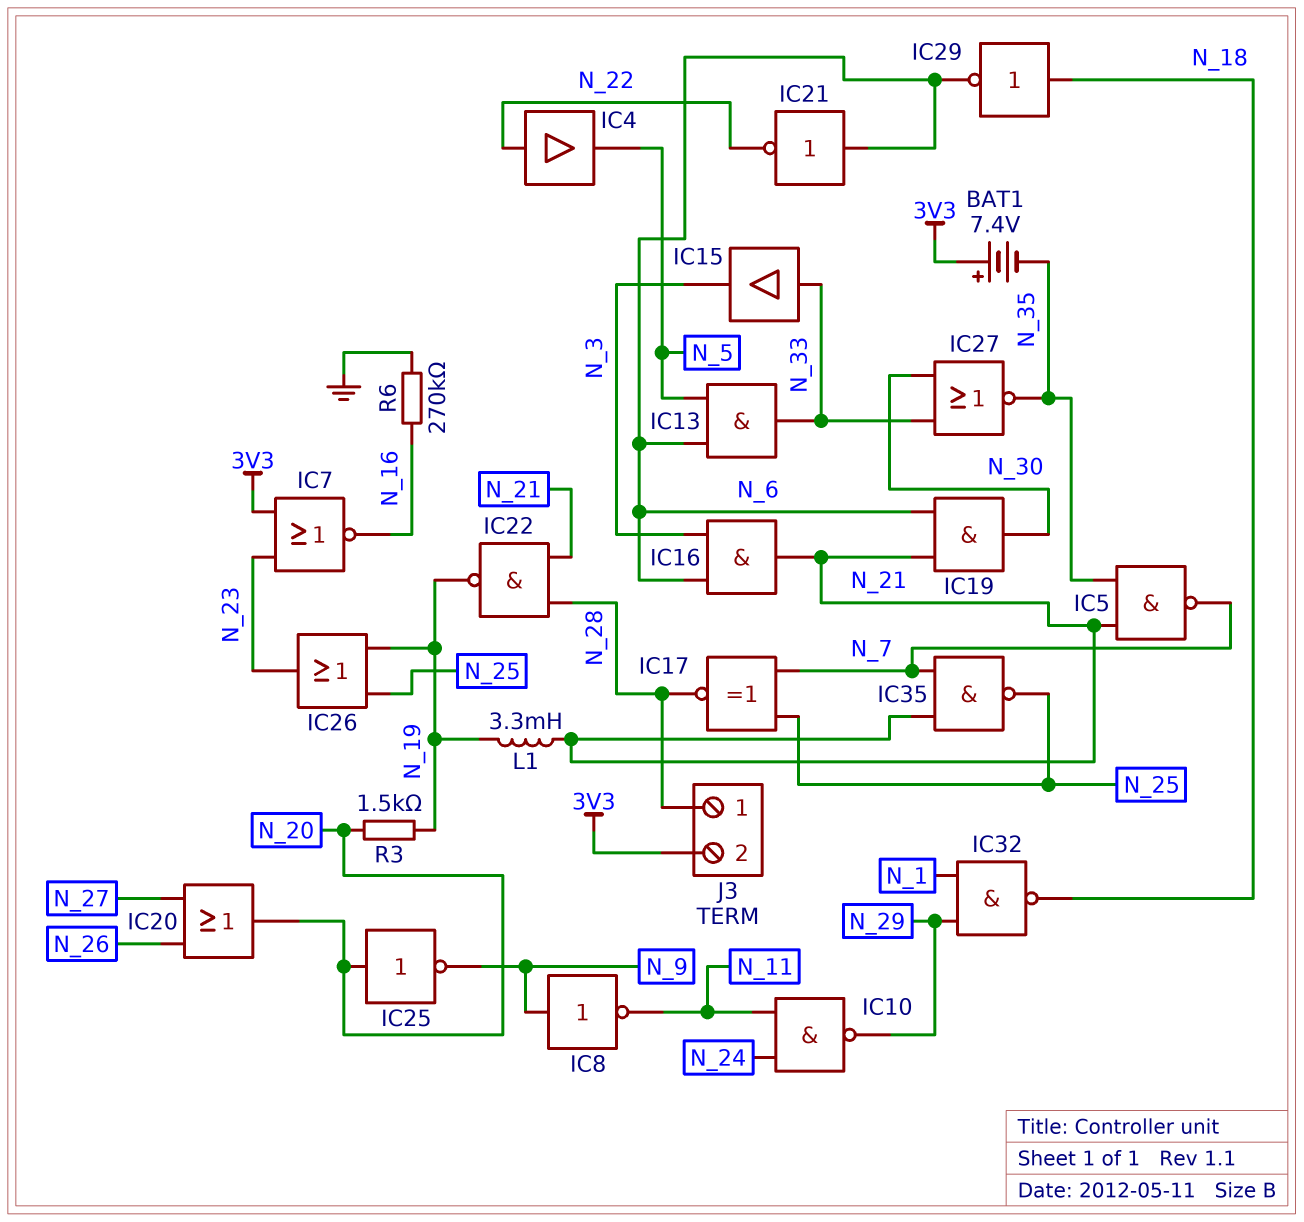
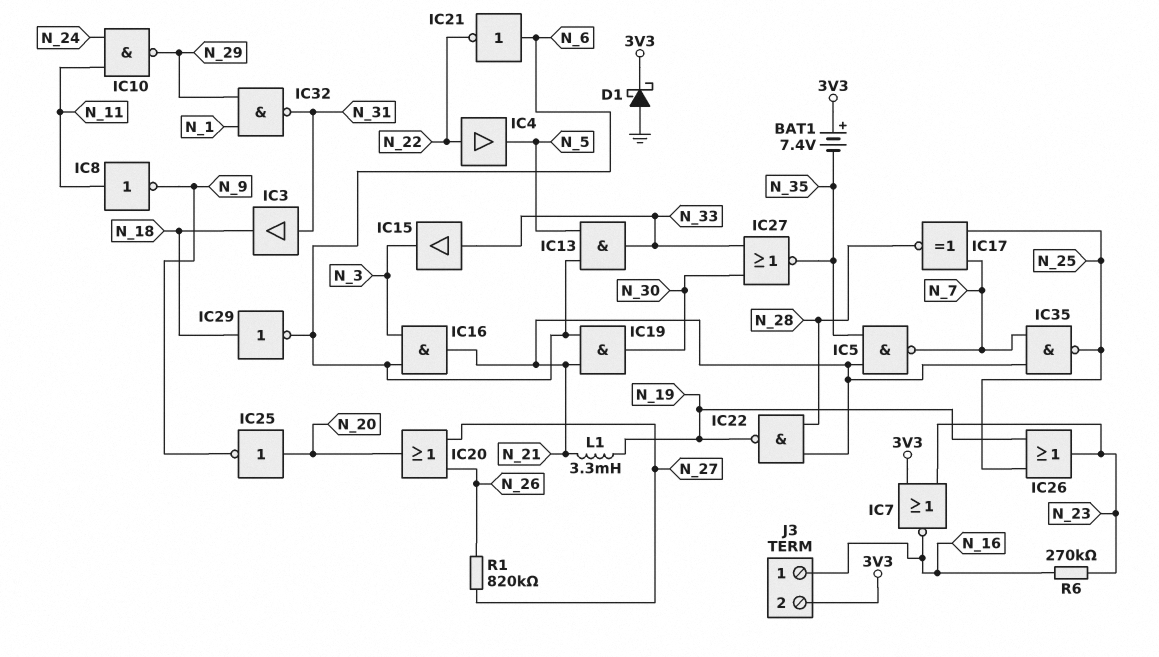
D1: none -> schottky (A GND, K 3V3)
IC3: none -> buffer (in N_31, out N_18)
IC8: NOT (in N_9, out N_11) -> NOT (in N_11, out N_9)
IC32: NAND (in N_1, in N_29, out N_18) -> NAND (in N_1, in N_29, out N_31)
J3 pin 1: N_28 -> N_16
R1: none -> 820k (N_26, N_27)
R3: 1.5k (N_19, N_20) -> none
R6: 270k (GND, N_16) -> 270k (N_16, N_23)

